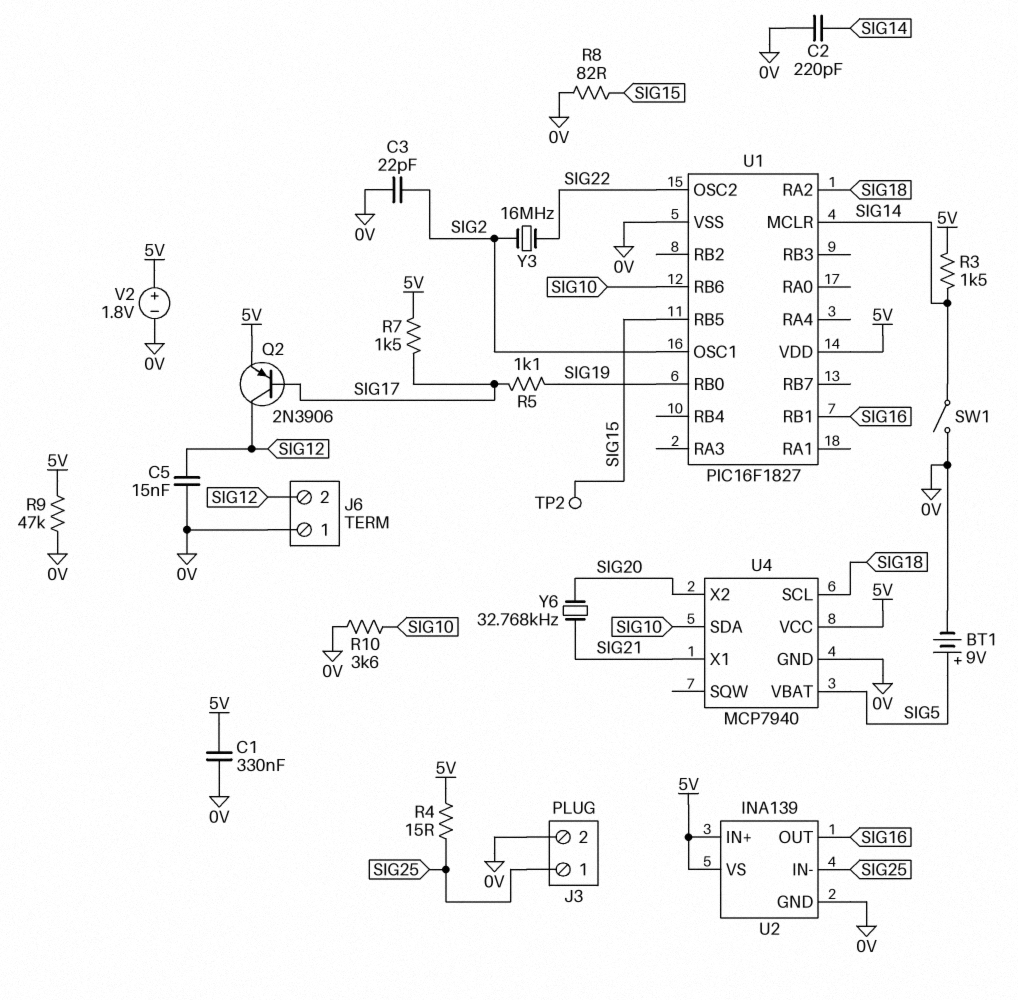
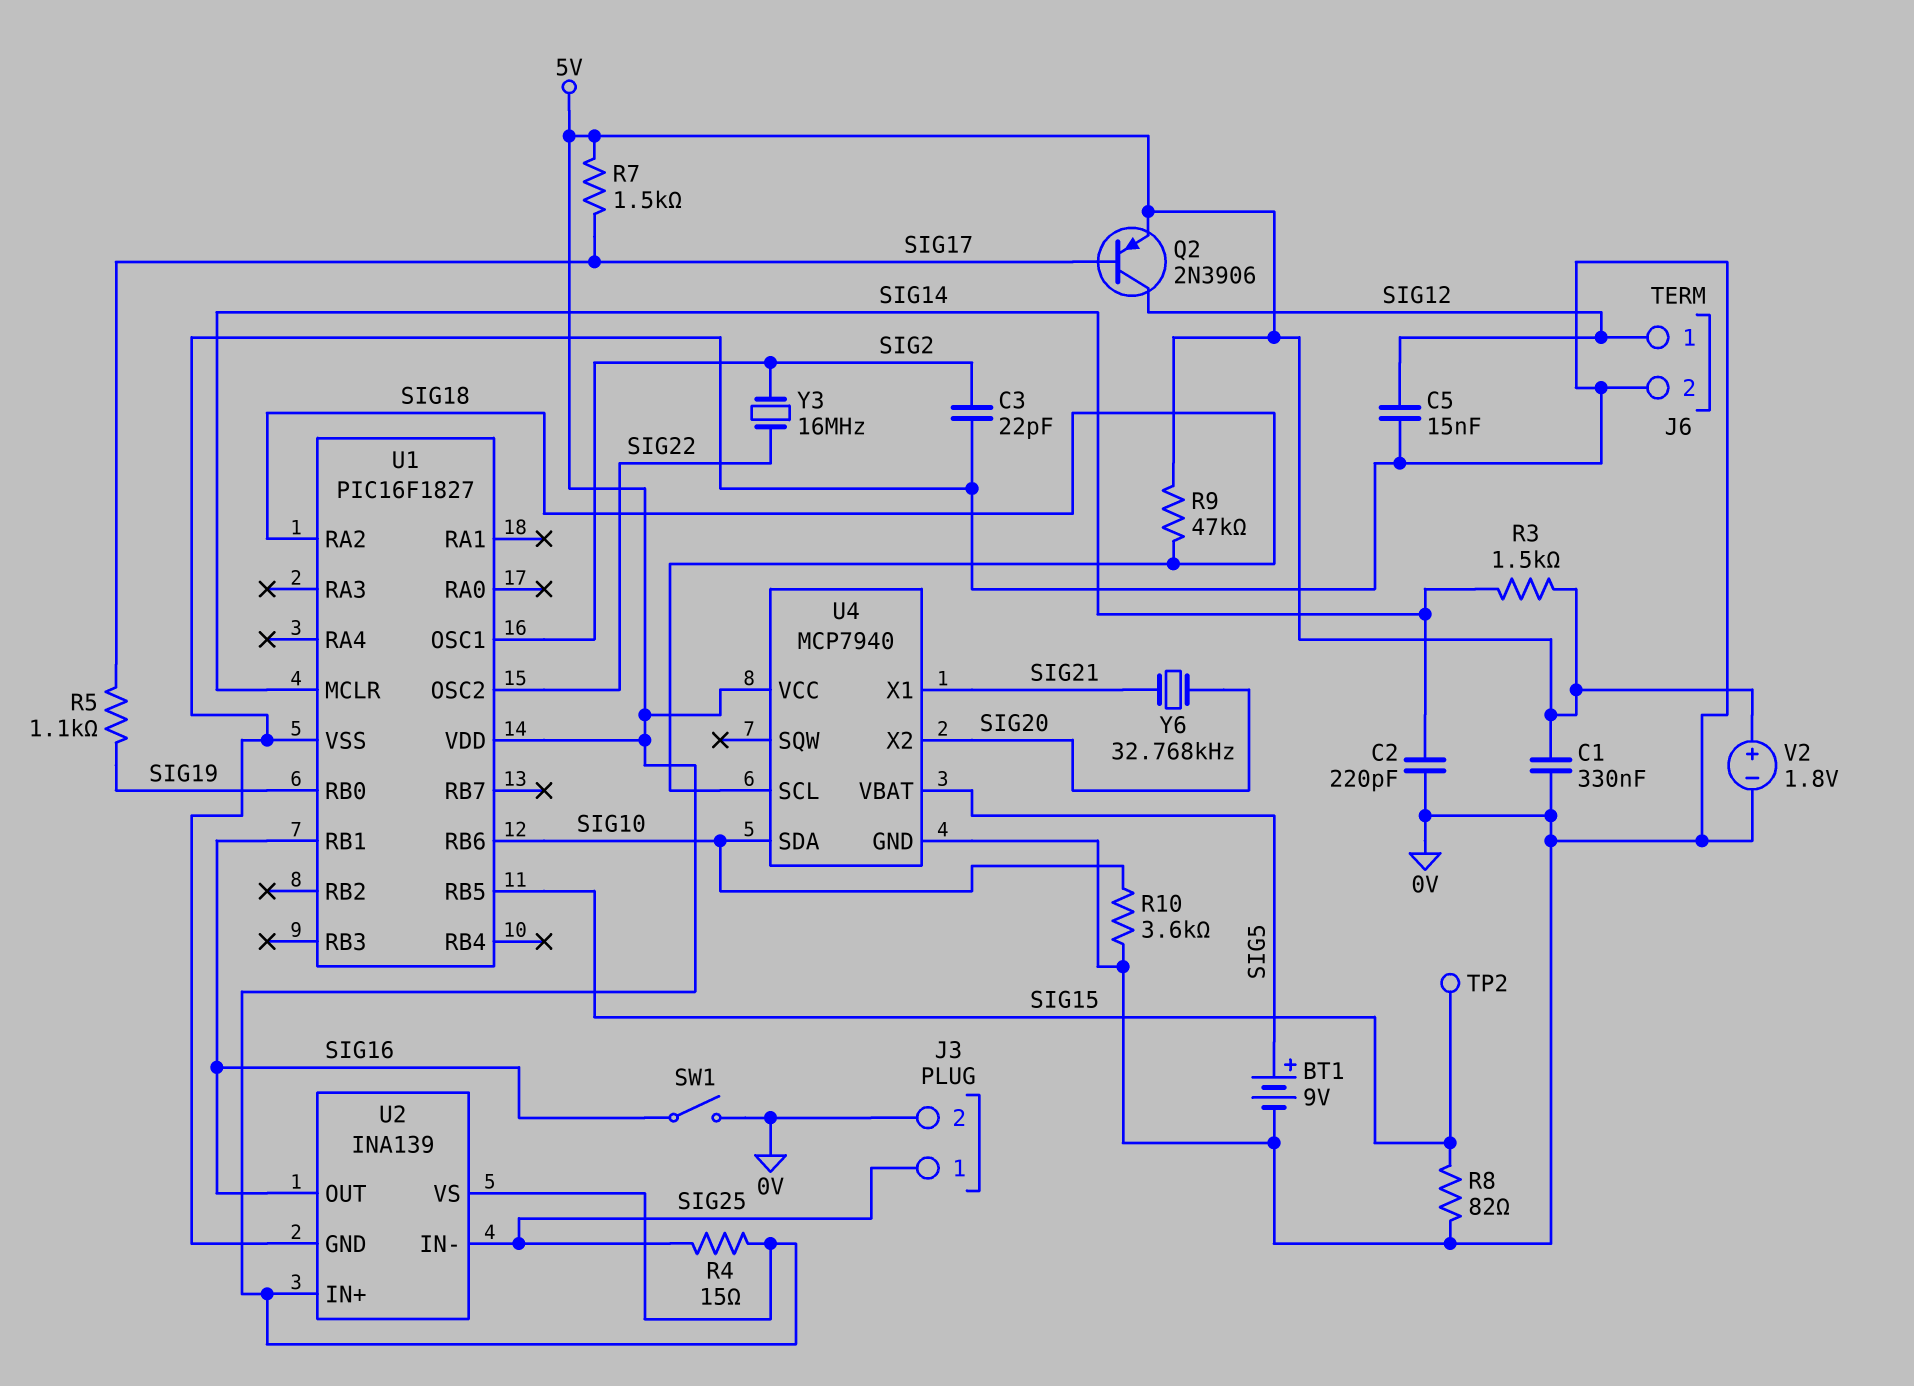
J6 pin 1: 0V -> SIG12
J6 pin 2: SIG12 -> 0V
R9: 47k (0V, 5V) -> 47k (5V, SIG18)
SW1: switch (0V, SIG14) -> switch (0V, SIG16)

